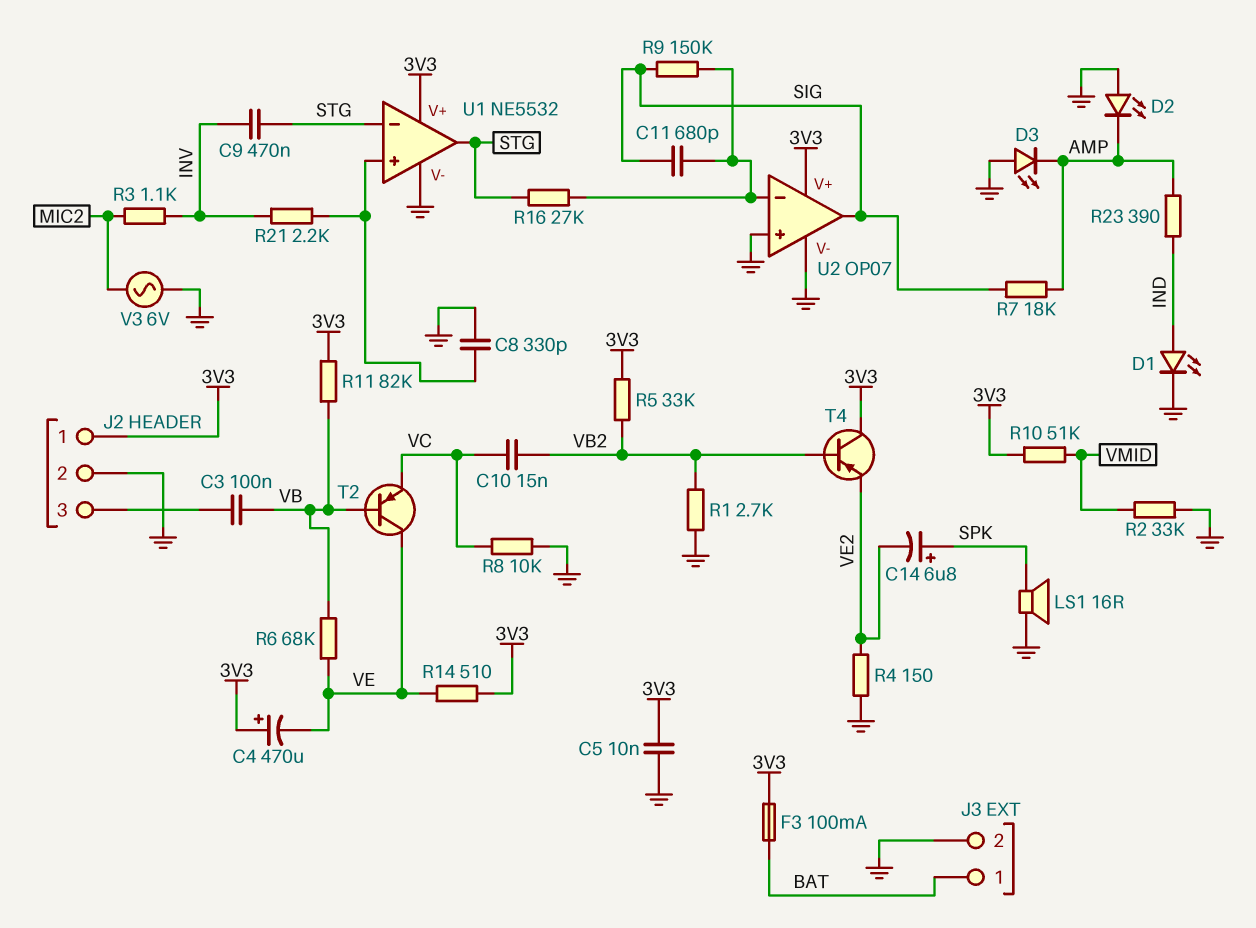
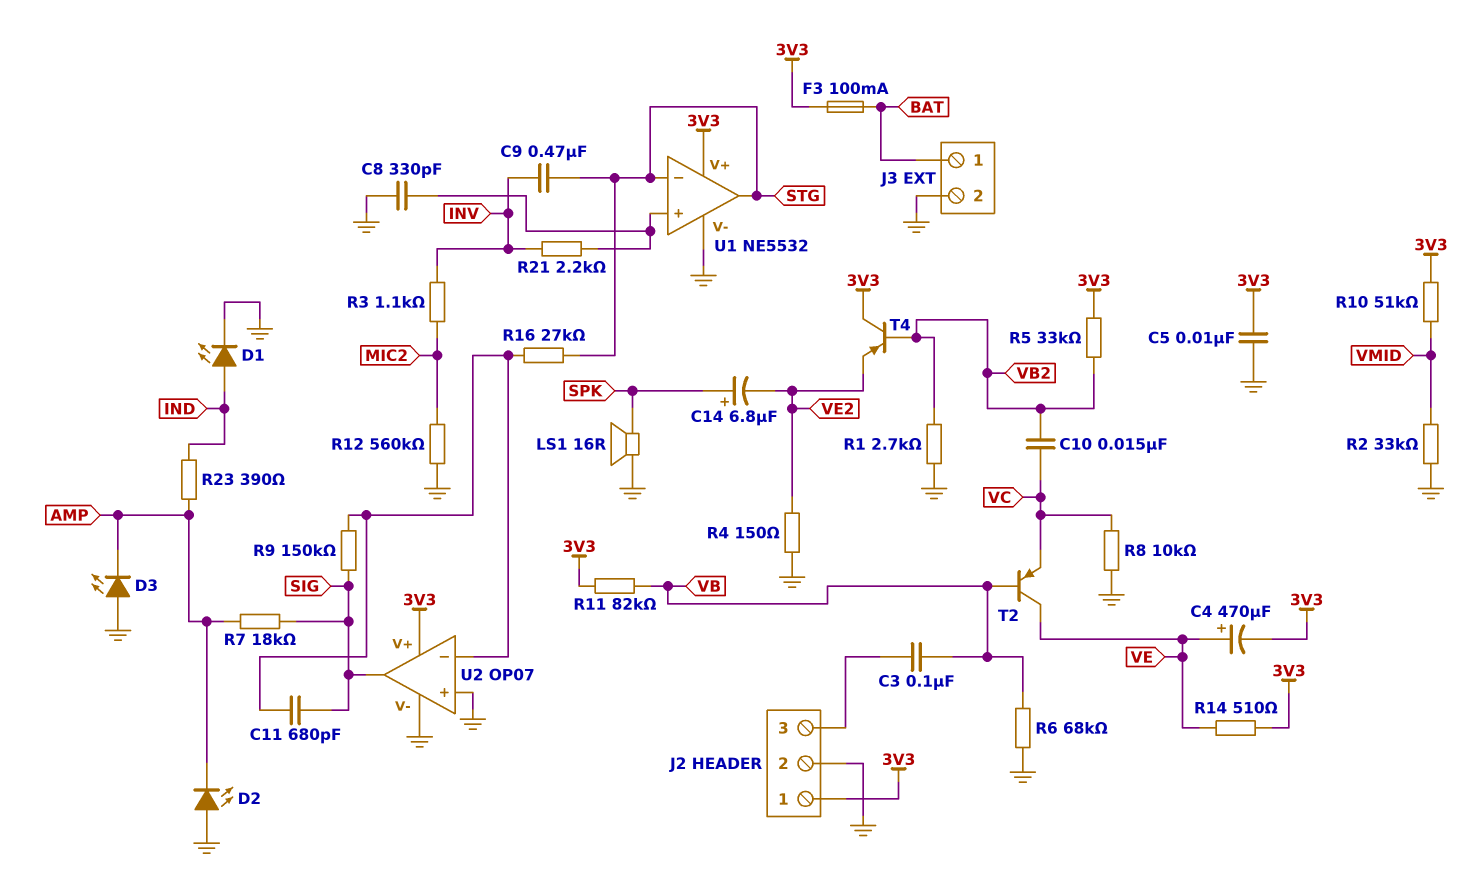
C4: 470uF (plus 3V3, minus VE) -> 470uF (plus VE, minus 3V3)
R6: 68k (VB, VE) -> 68k (GND, VB)
R12: none -> 560k (GND, MIC2)
V3: AC 6V (GND, MIC2) -> none

